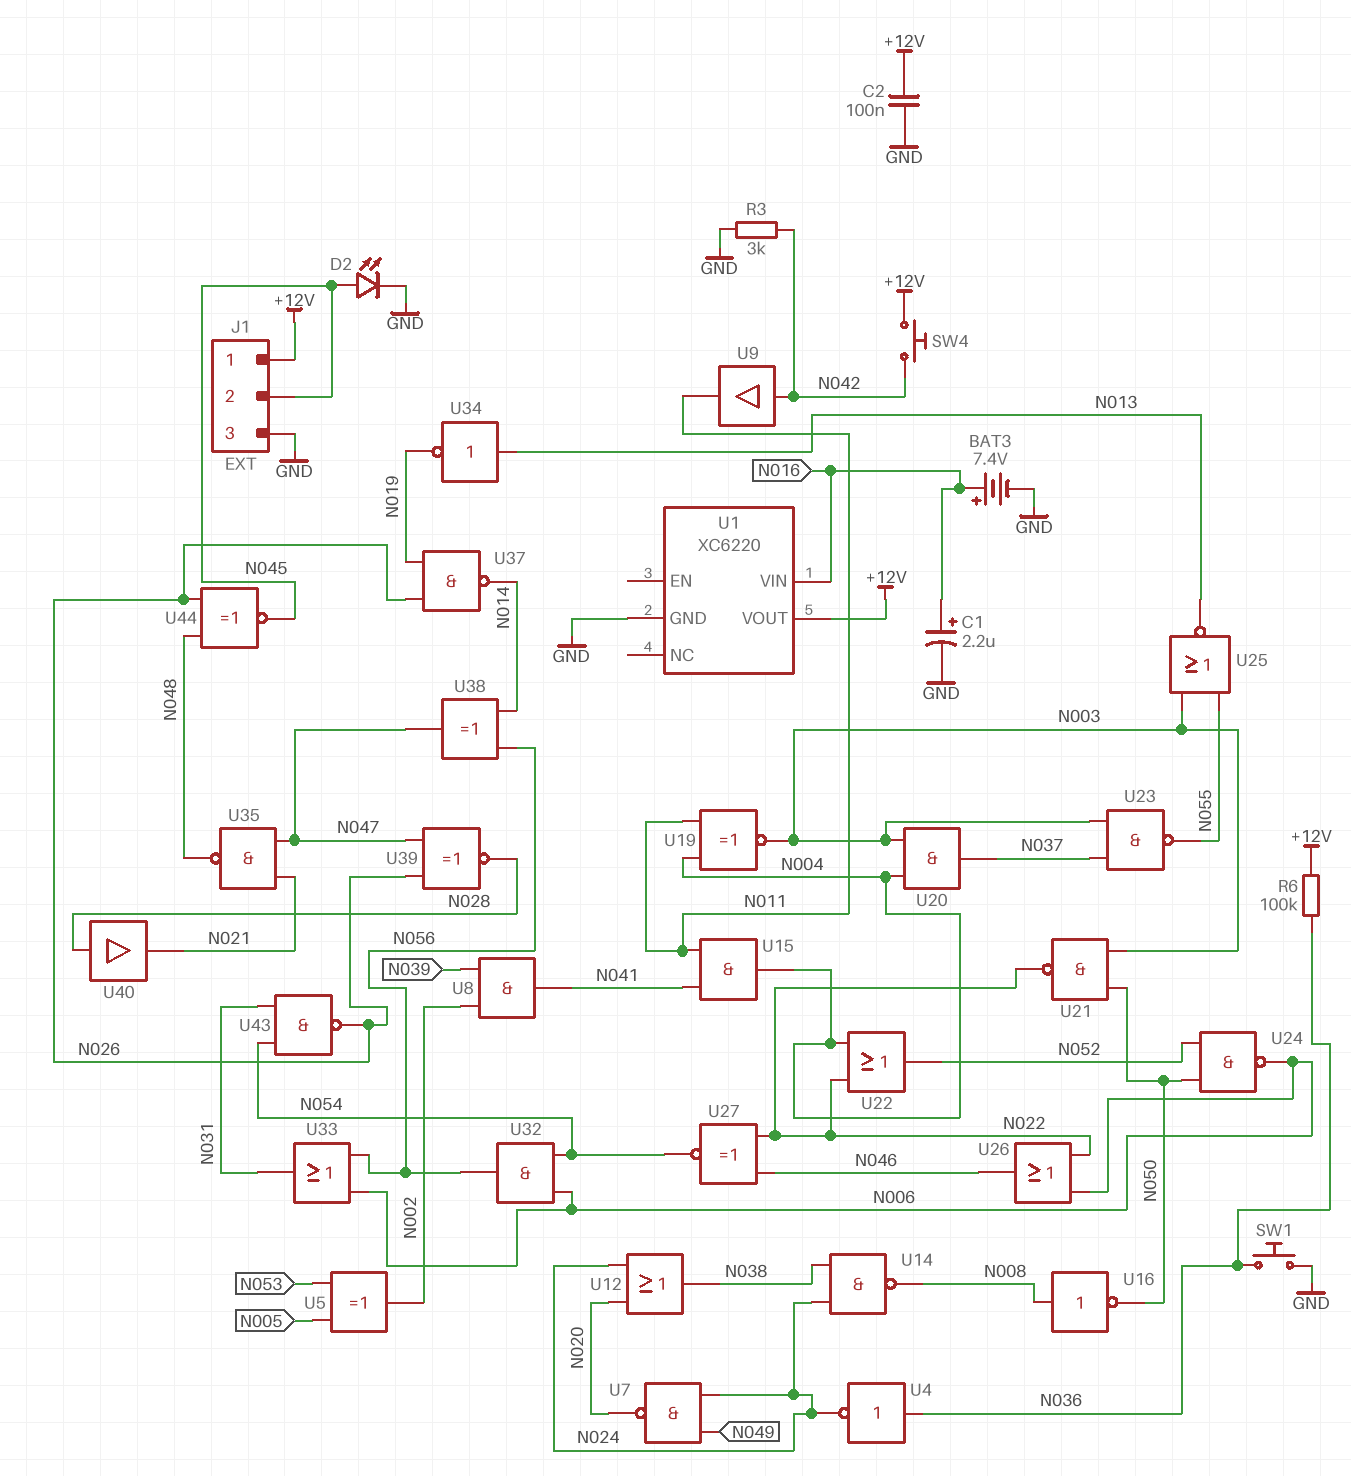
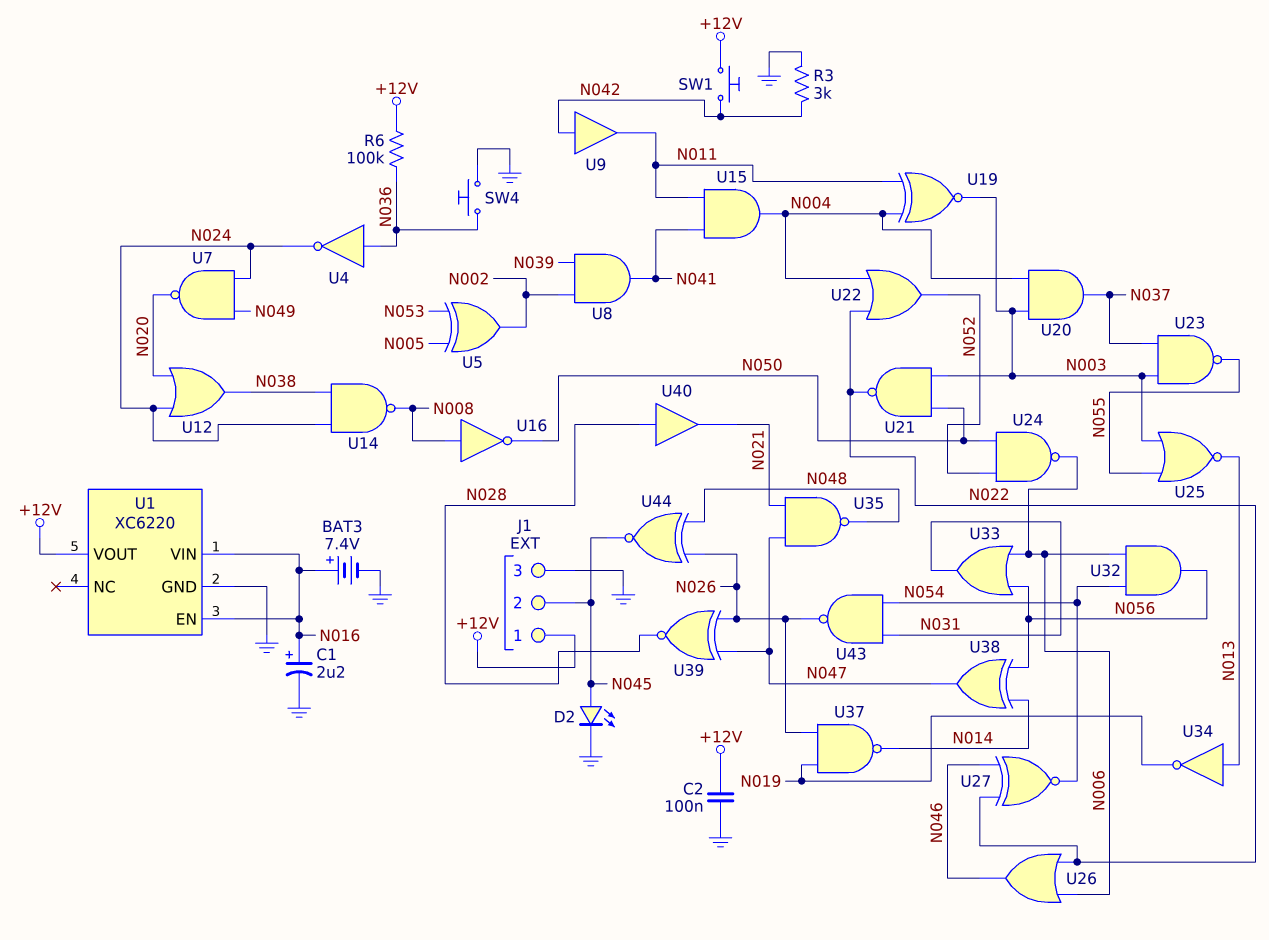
SW1: button (GND, N036) -> button (+12V, N042)
SW4: button (+12V, N042) -> button (GND, N036)
U1 pin EN: none -> N016

